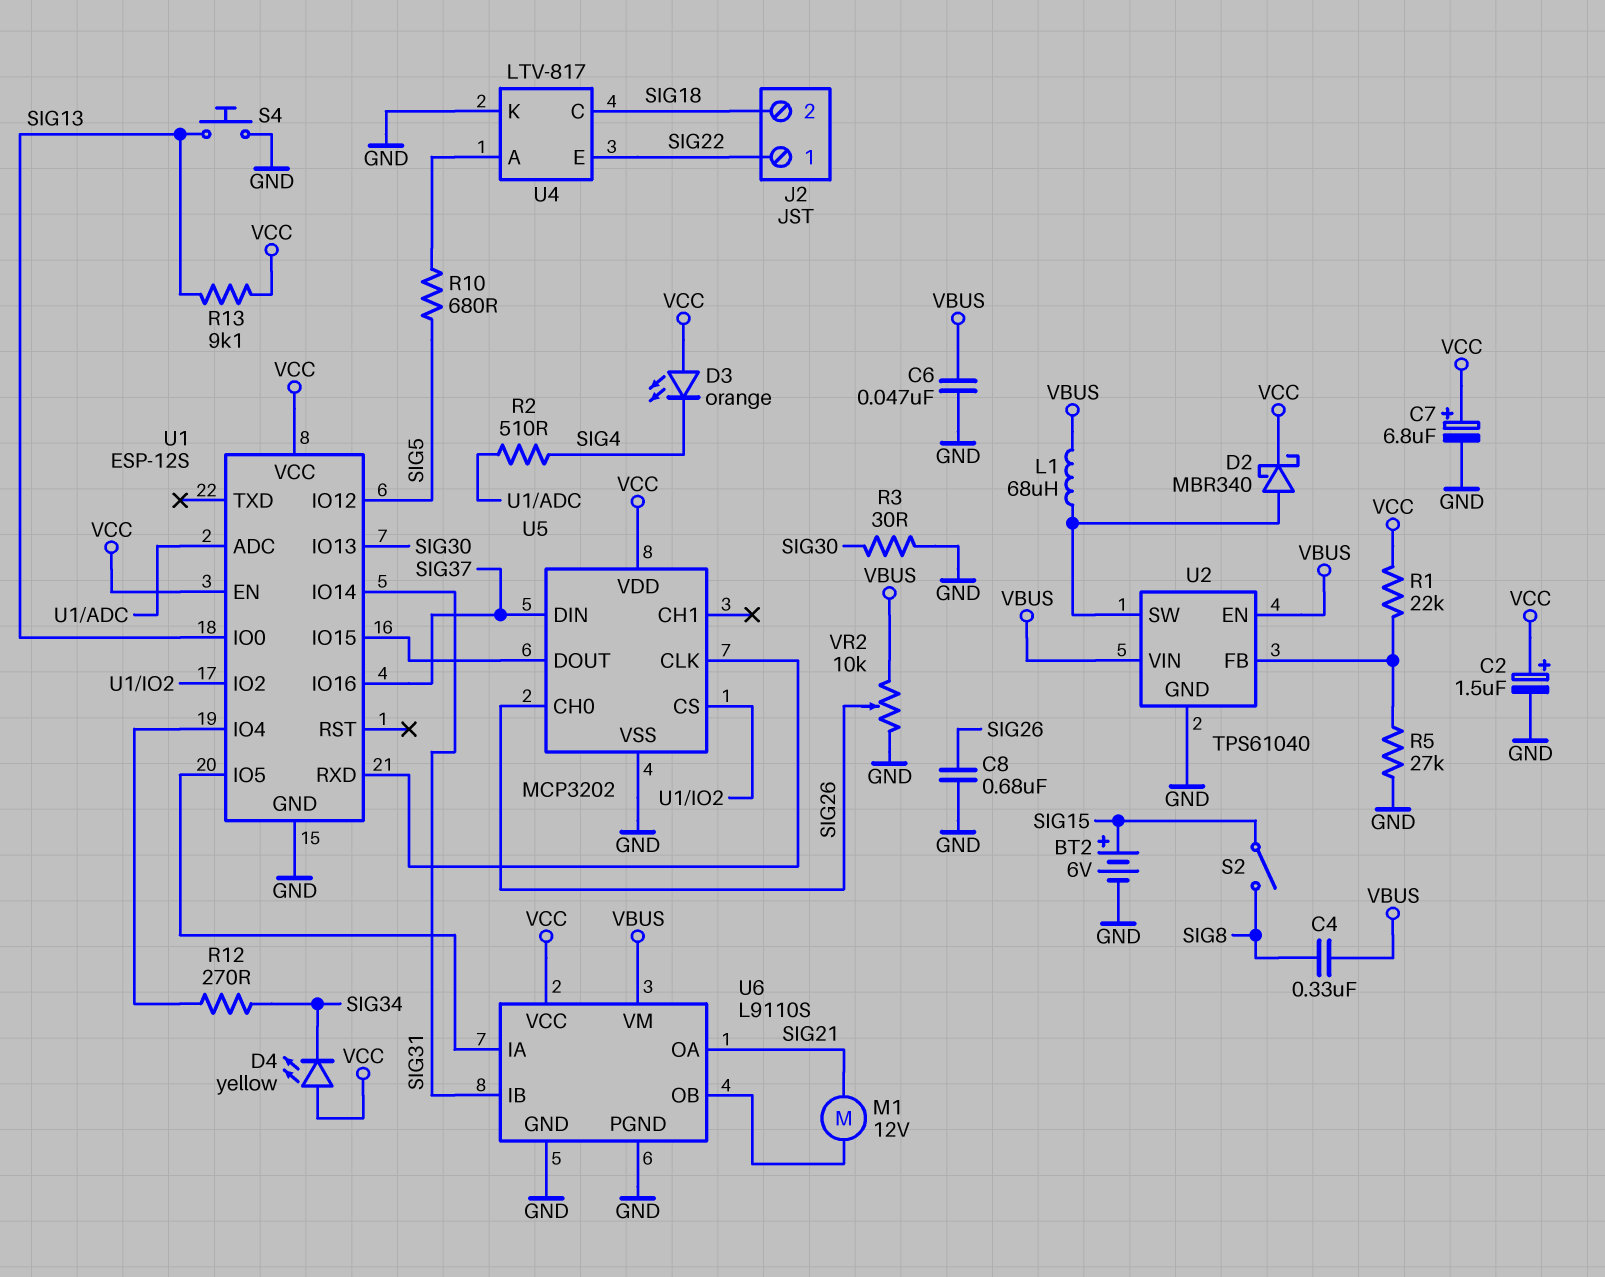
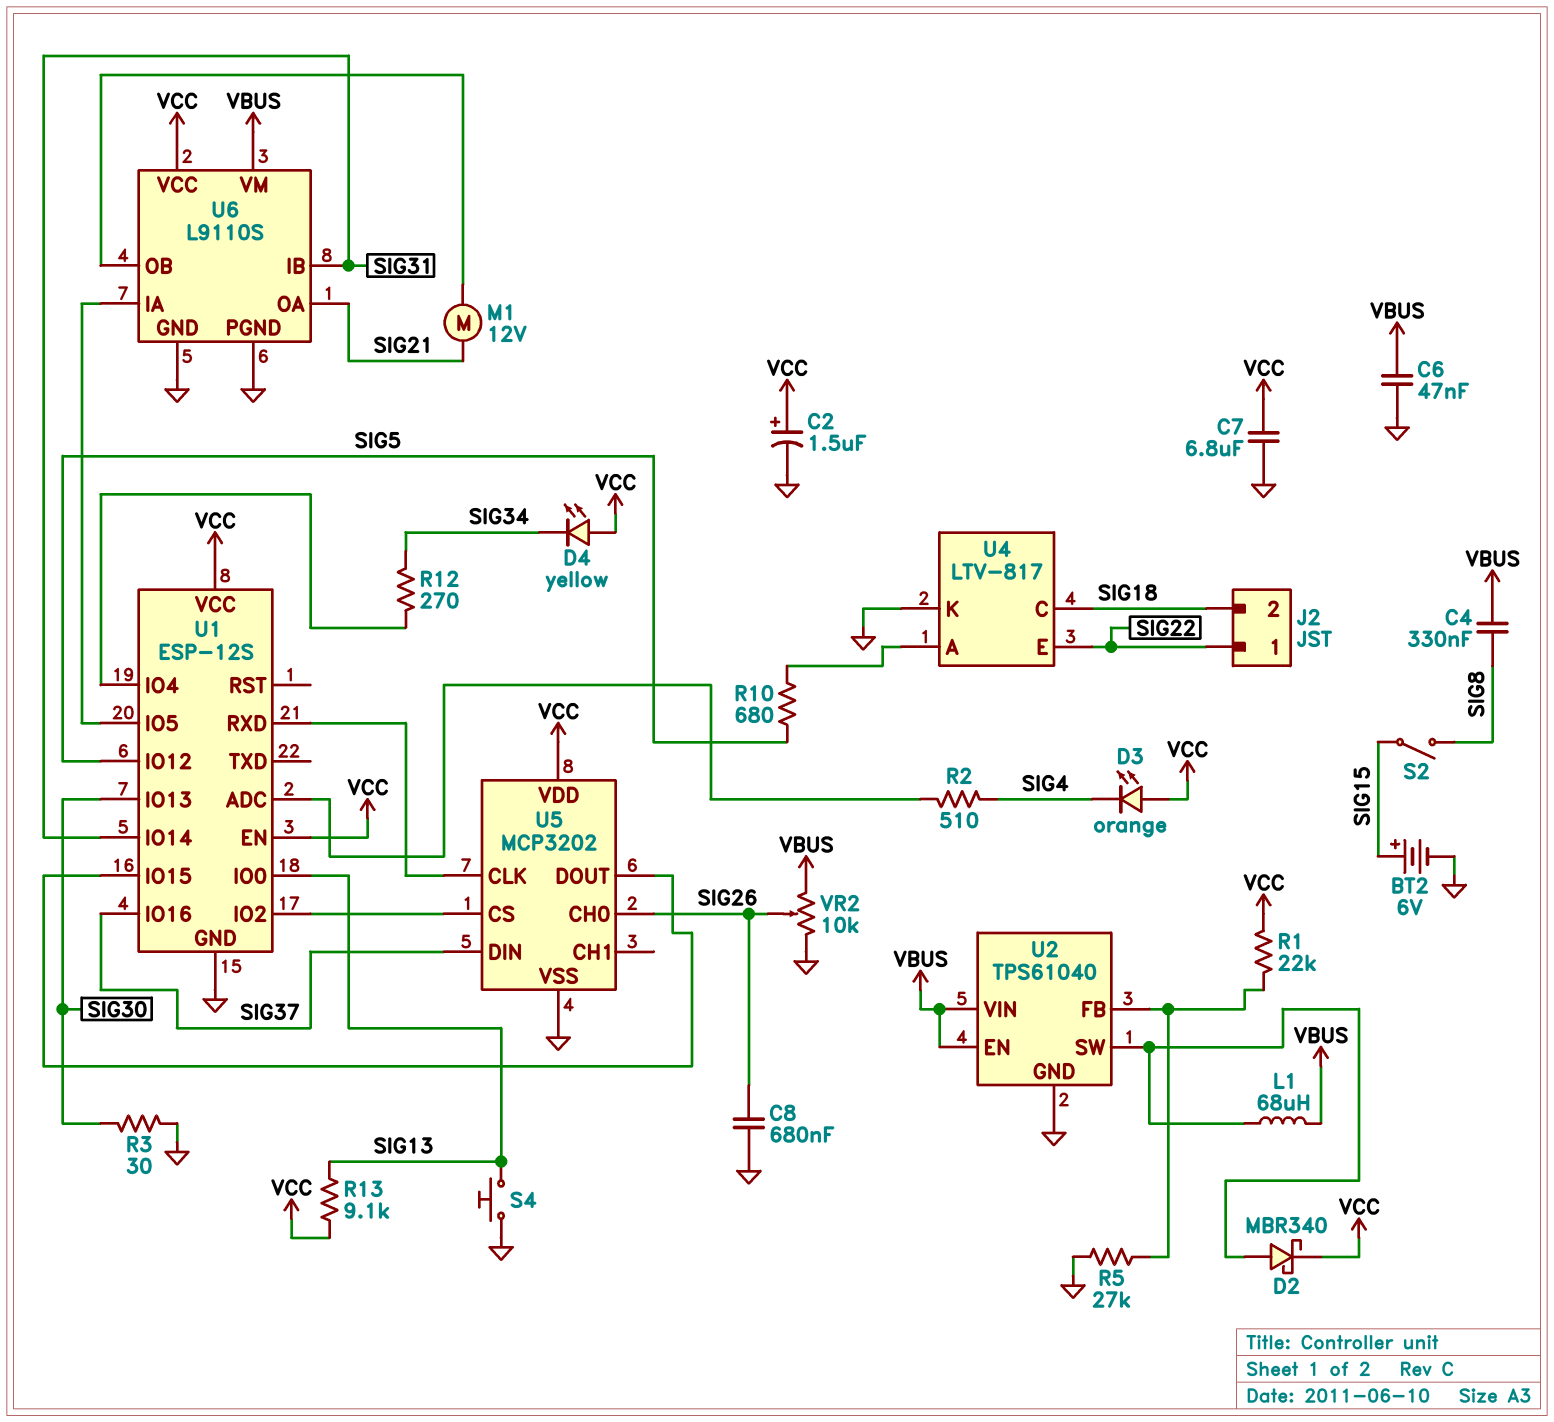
C7: 6.8uF (plus VCC, minus GND) -> 6.8uF (GND, VCC)

